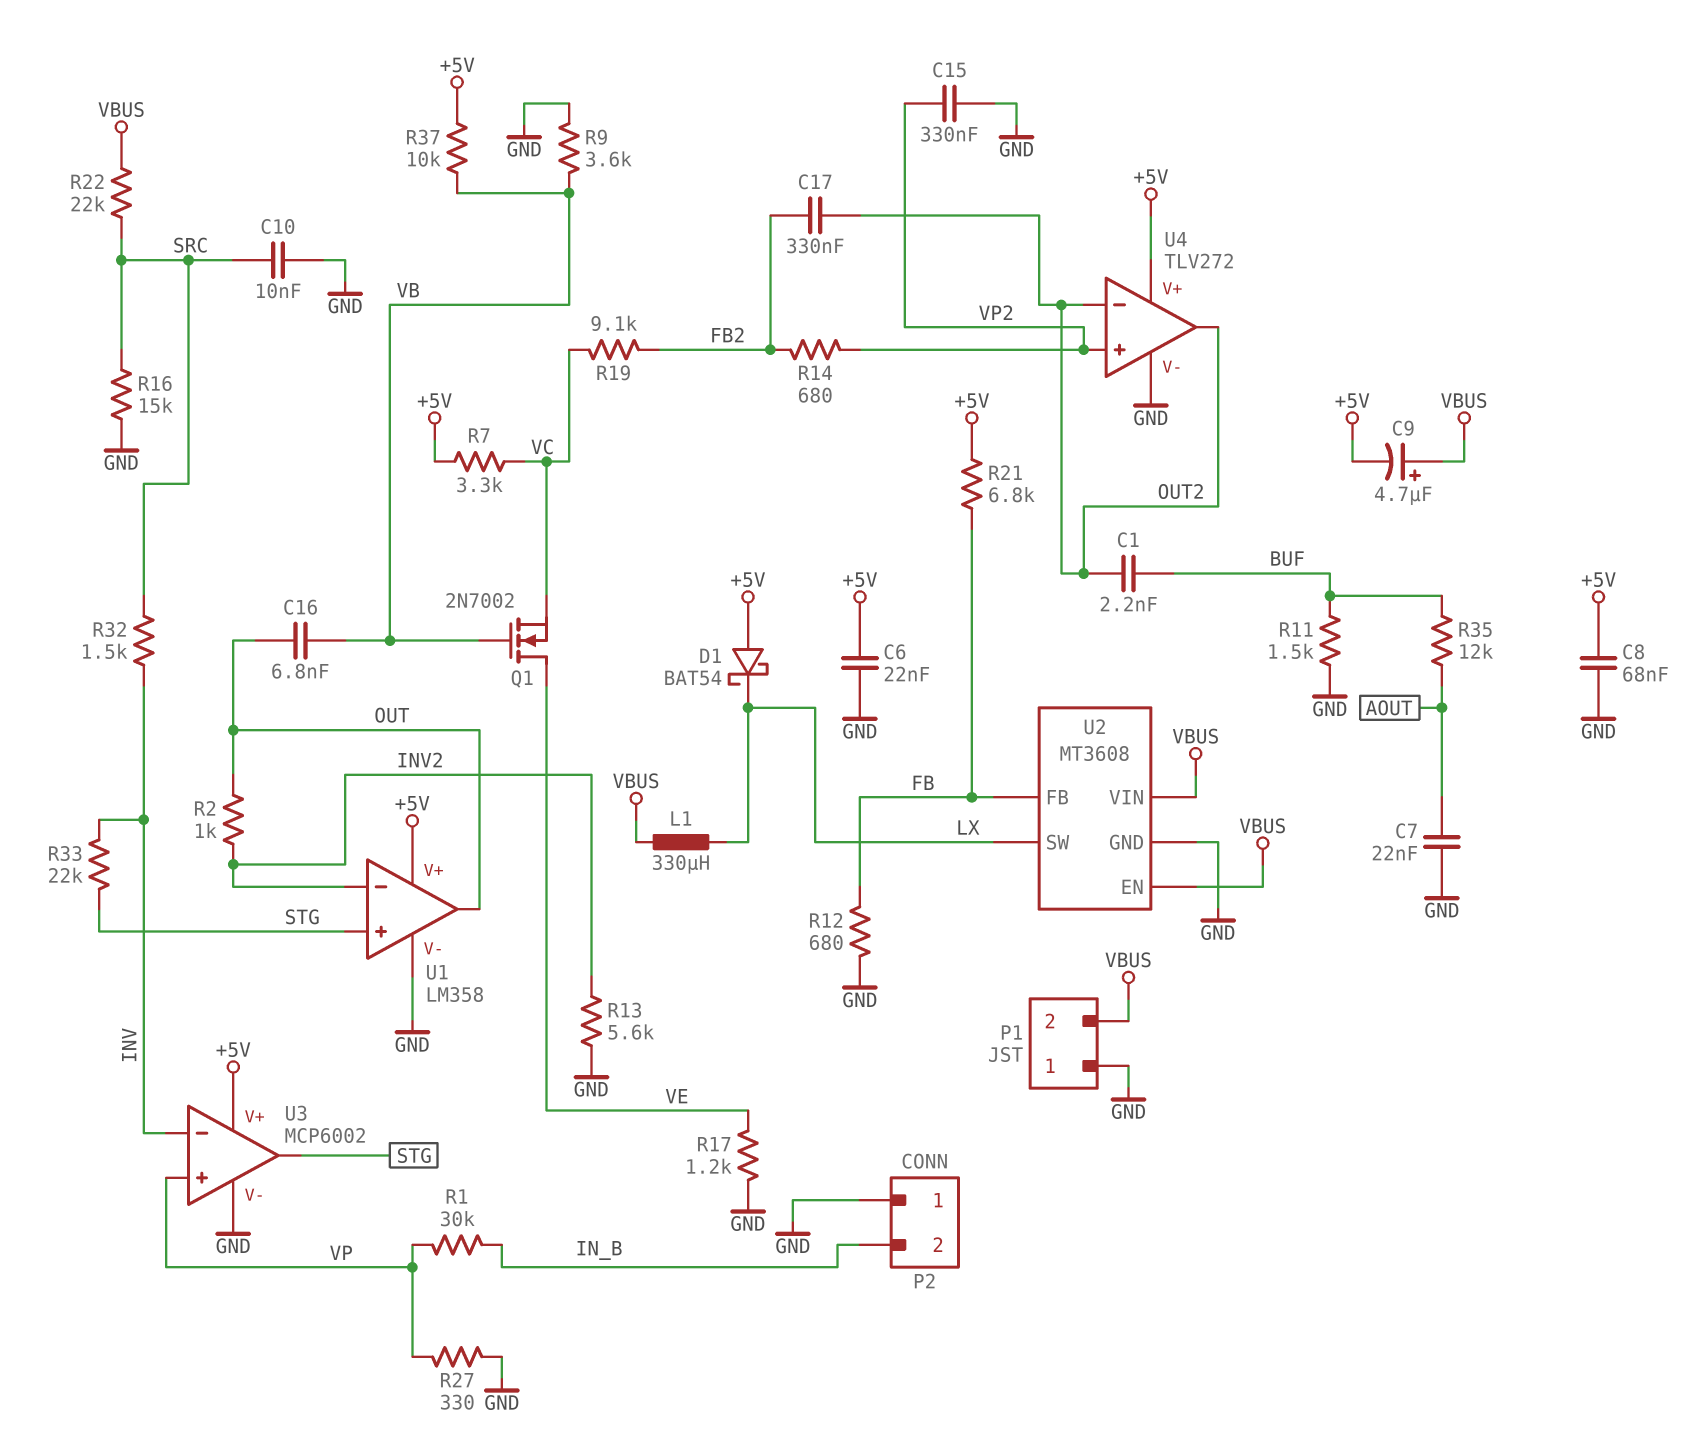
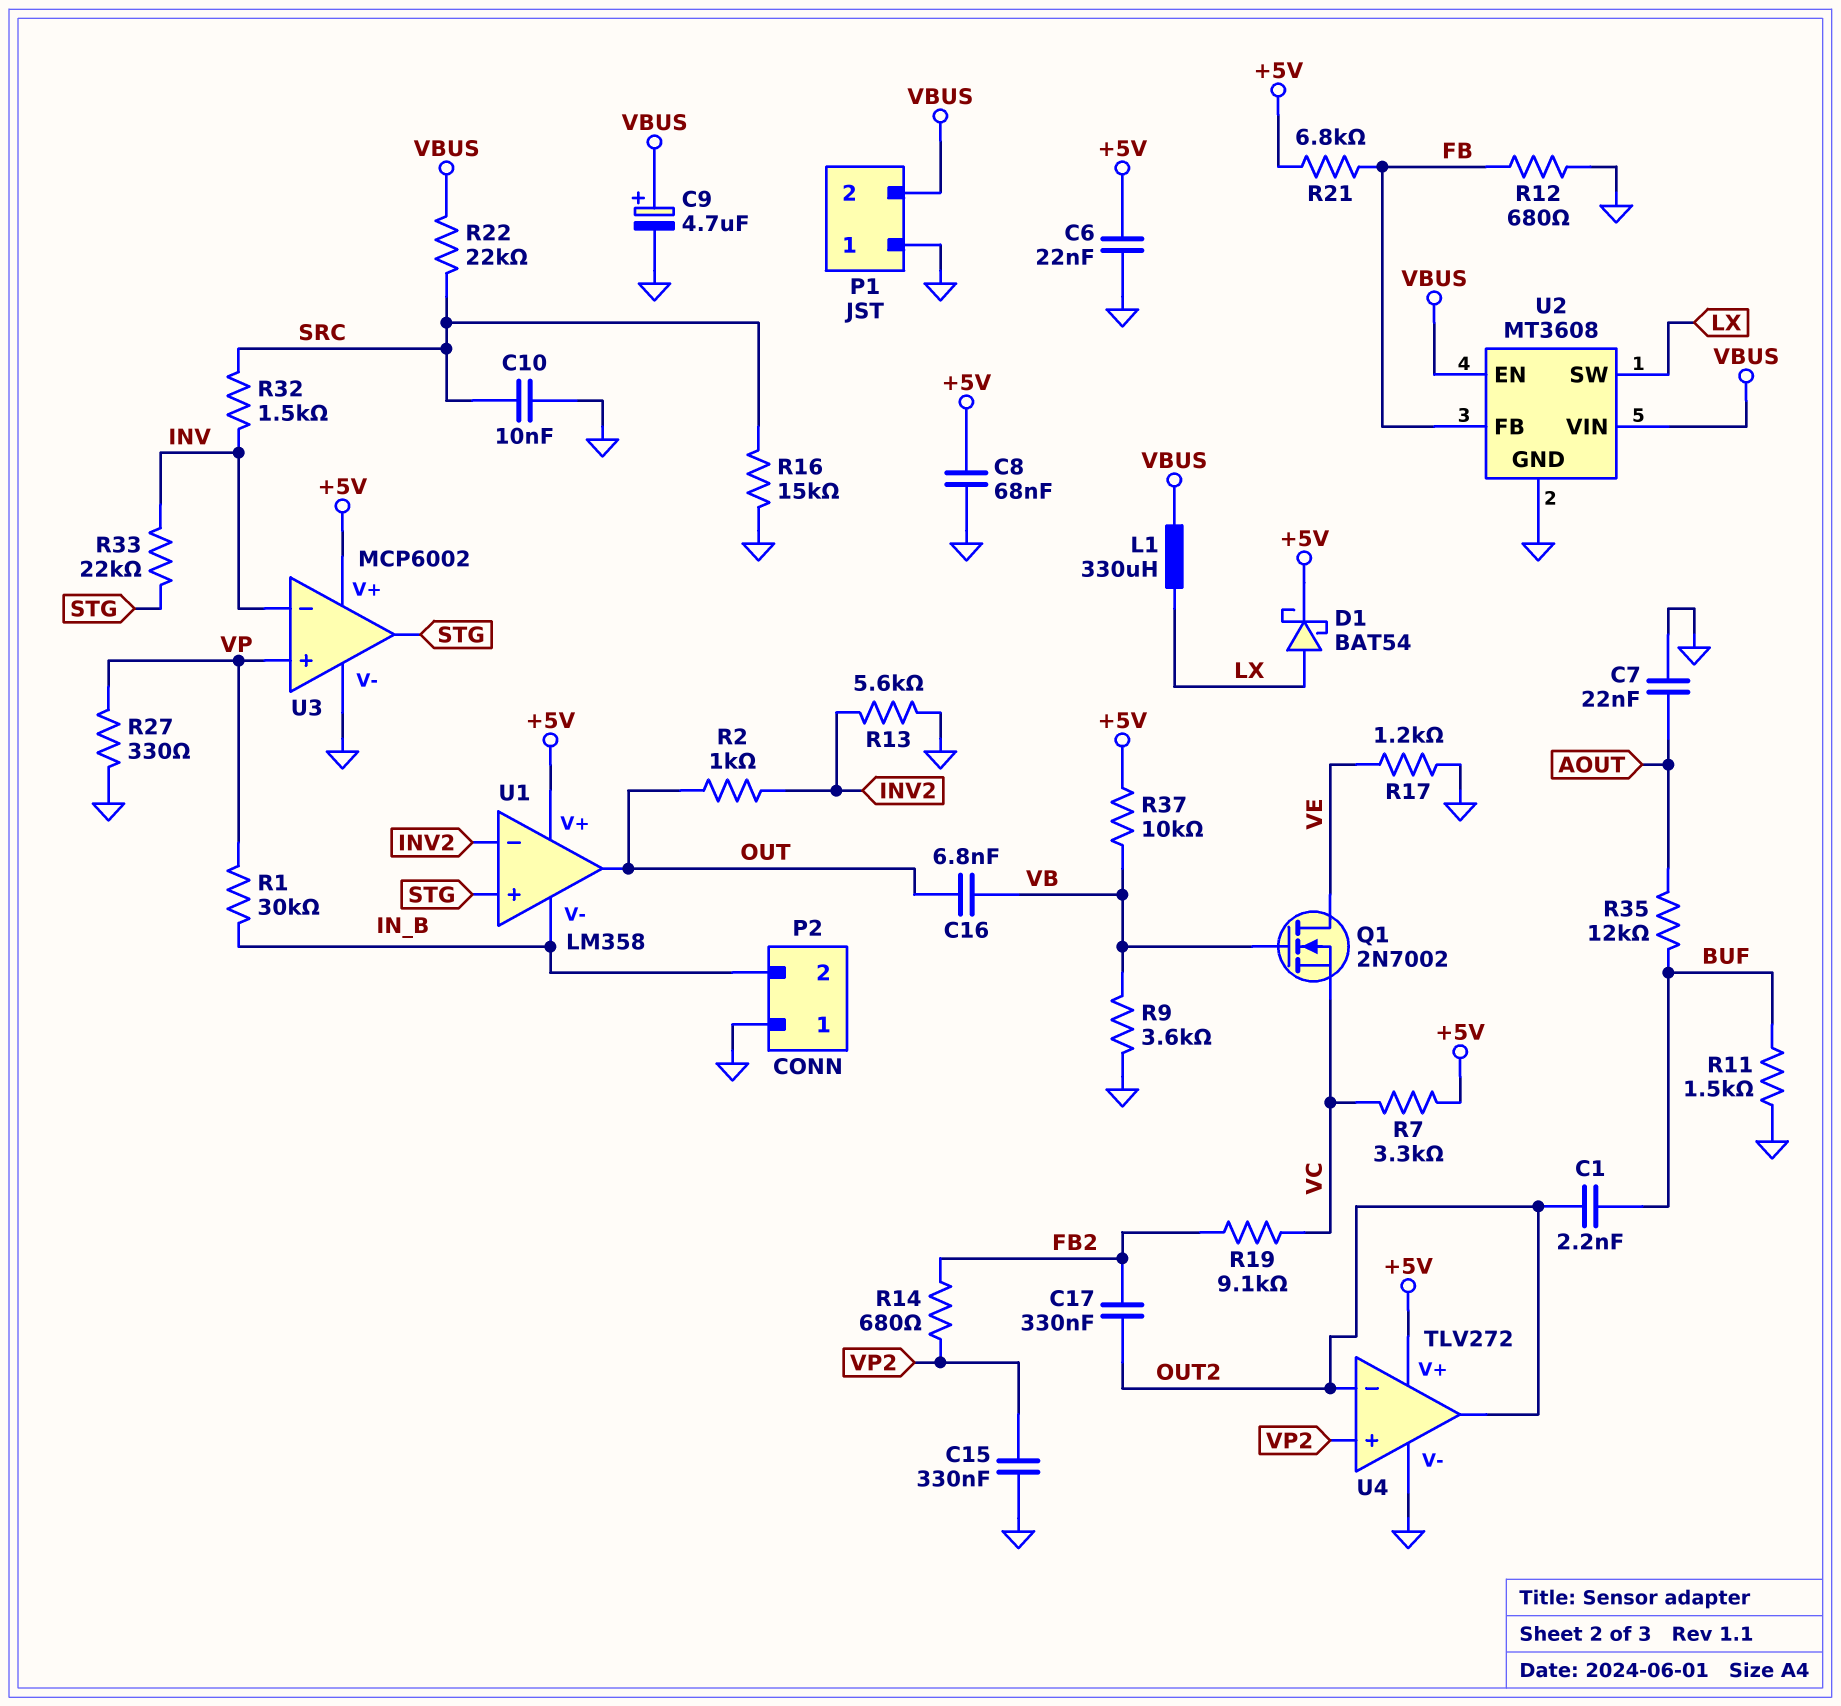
C9: 4.7uF (plus VBUS, minus +5V) -> 4.7uF (plus VBUS, minus GND)
D1: schottky BAT54 (A +5V, K LX) -> schottky BAT54 (A LX, K +5V)
U1 pin V-: GND -> IN_B

